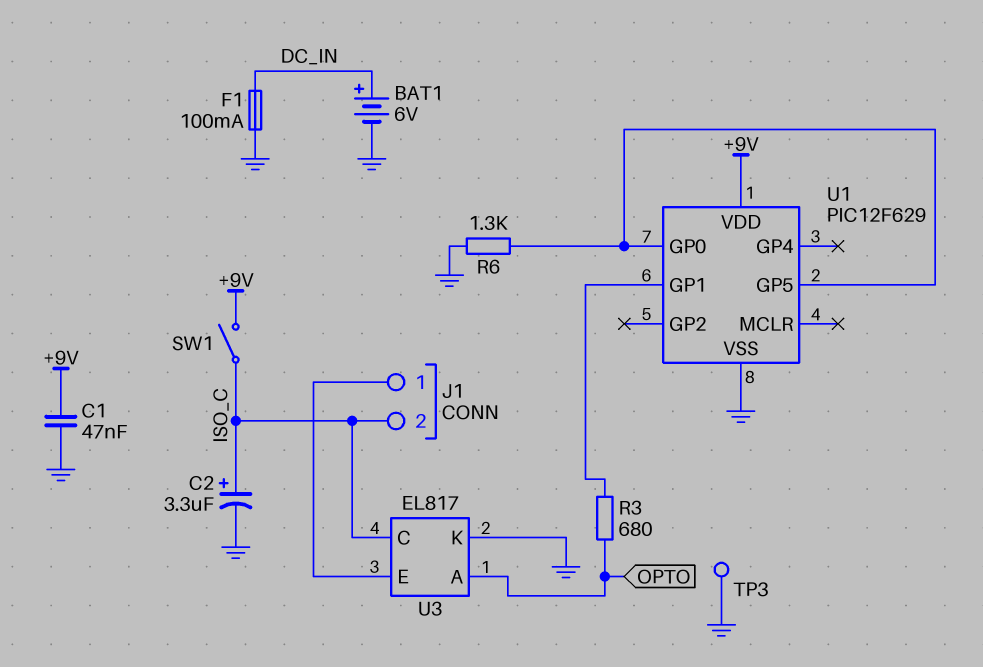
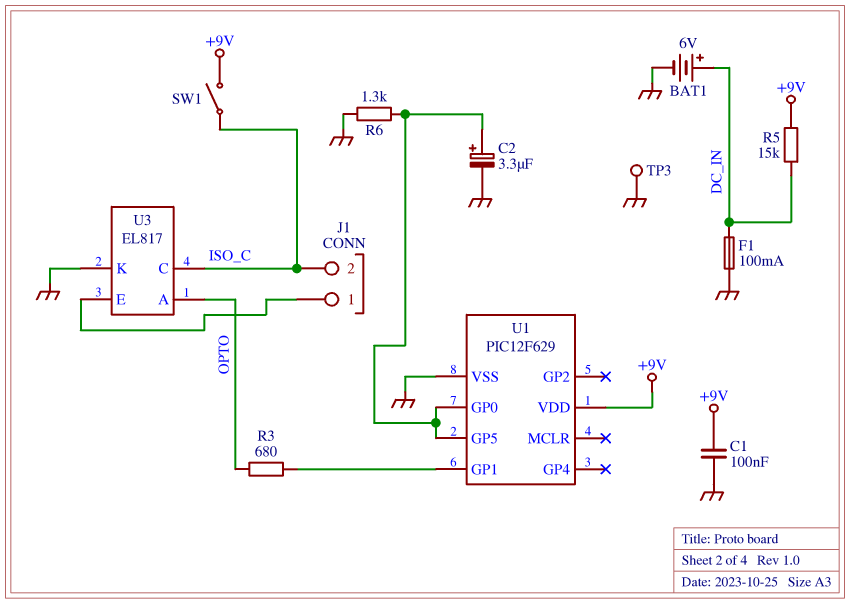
C1: 47nF (+9V, GND) -> 100nF (+9V, GND)
C2: 3.3uF (plus ISO_C, minus GND) -> 3.3uF (plus U1/GP0, minus GND)
R5: none -> 15k (+9V, DC_IN)

